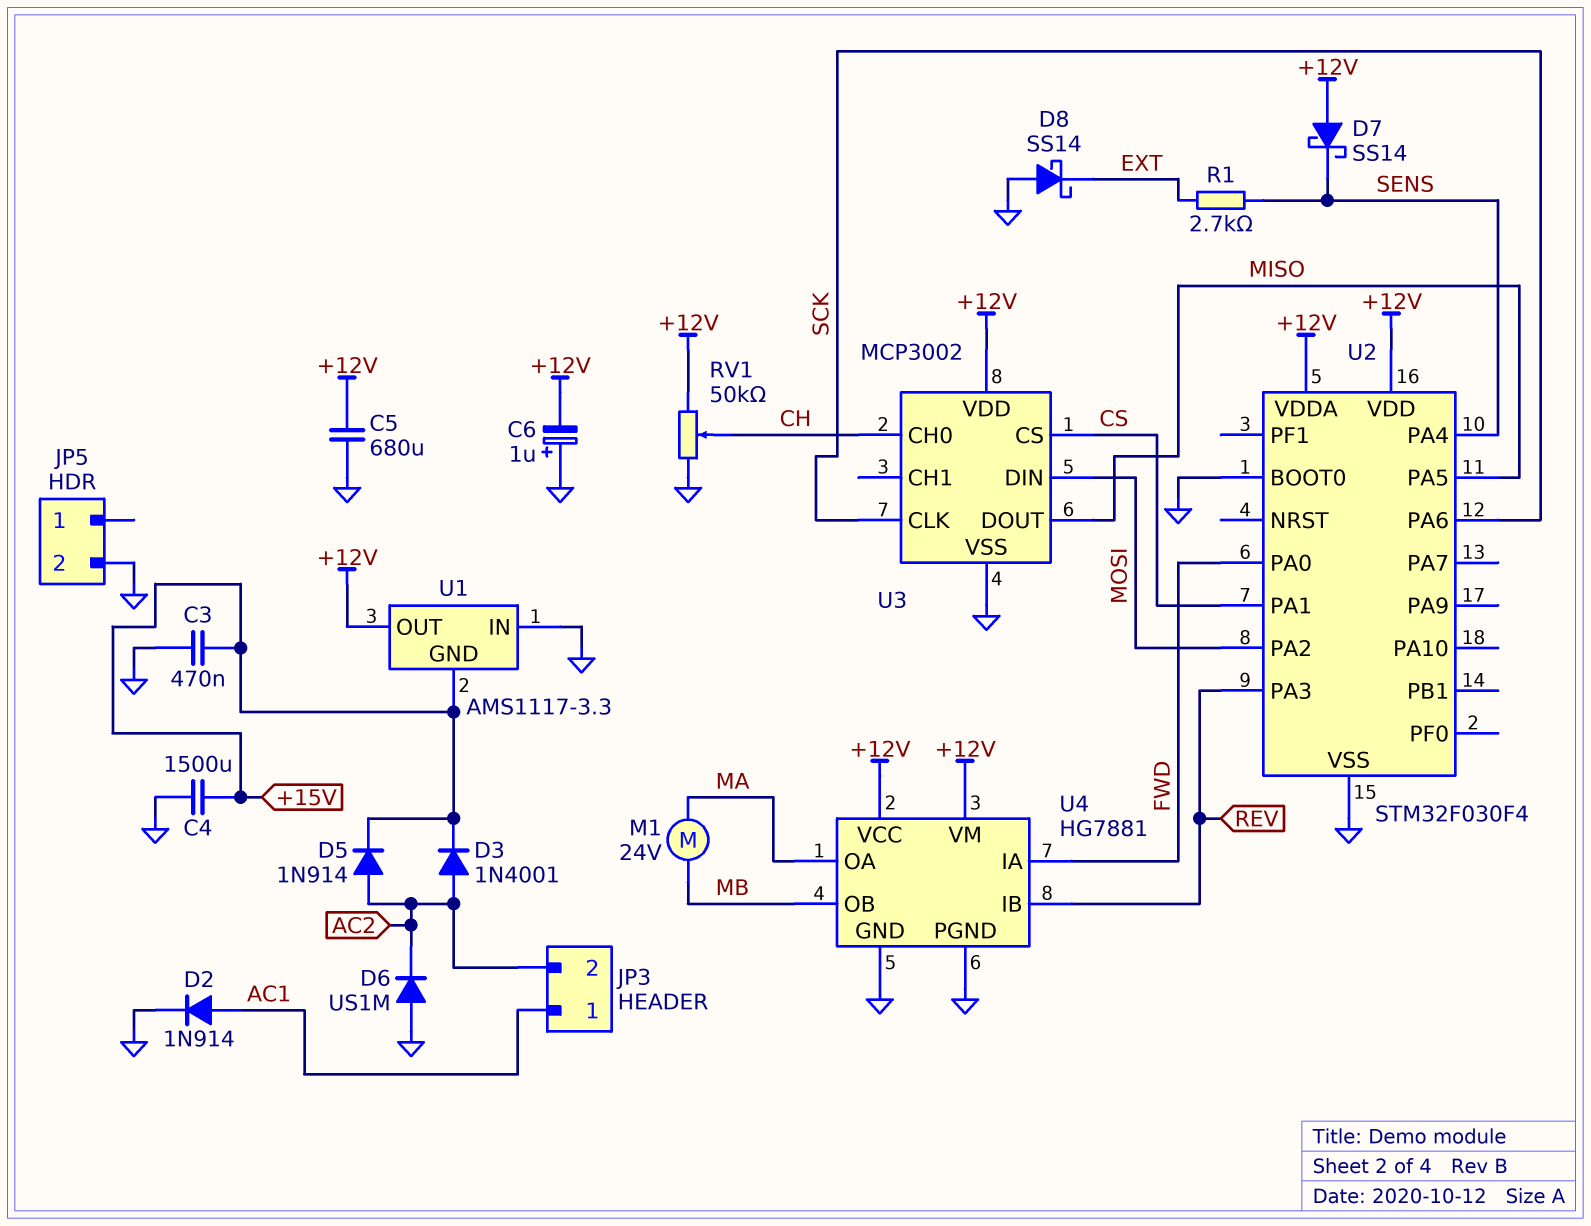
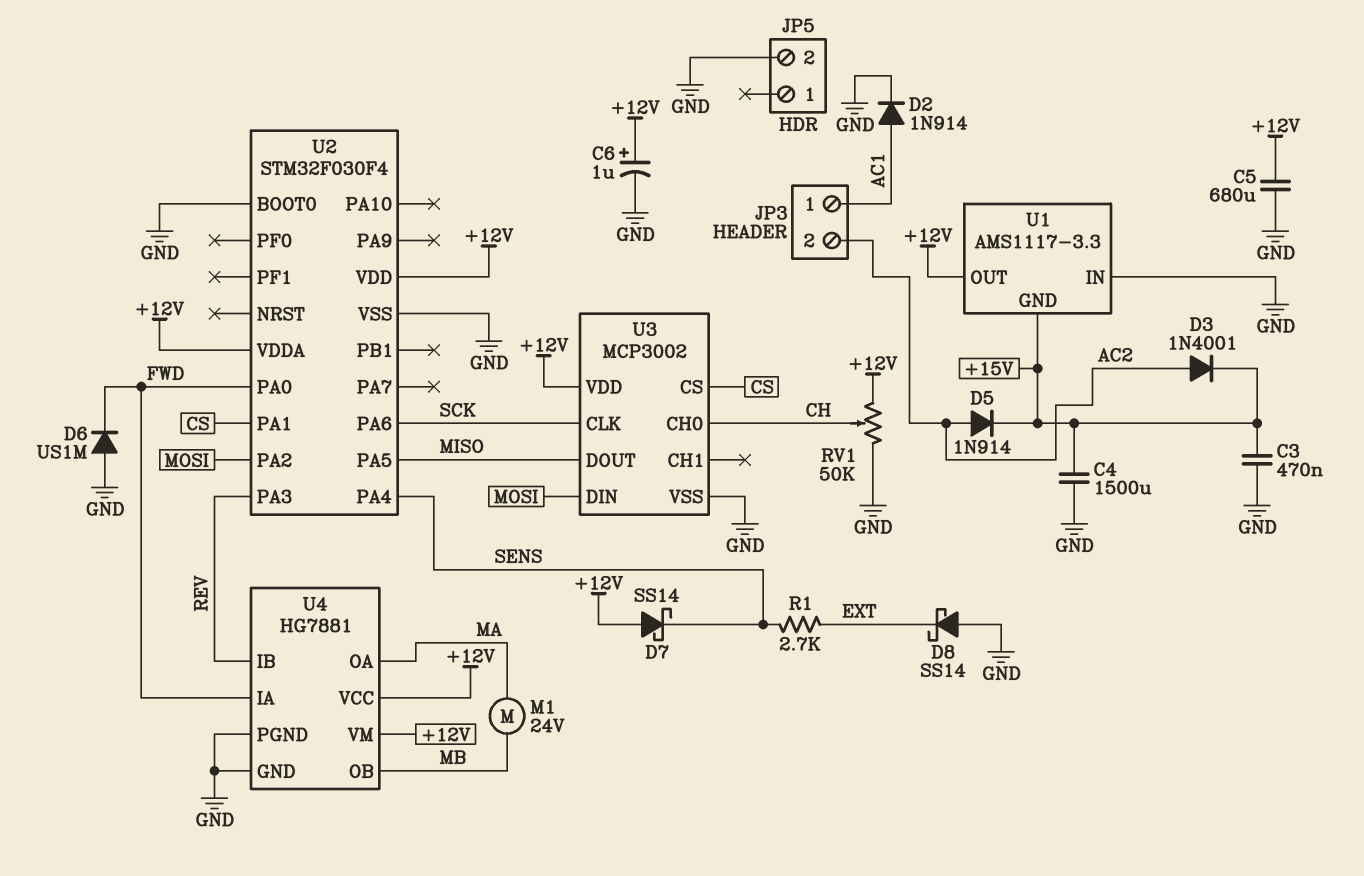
C6: 1uF (plus GND, minus +12V) -> 1uF (plus +12V, minus GND)
D6: diode US1M (A GND, K AC2) -> diode US1M (A GND, K FWD)

